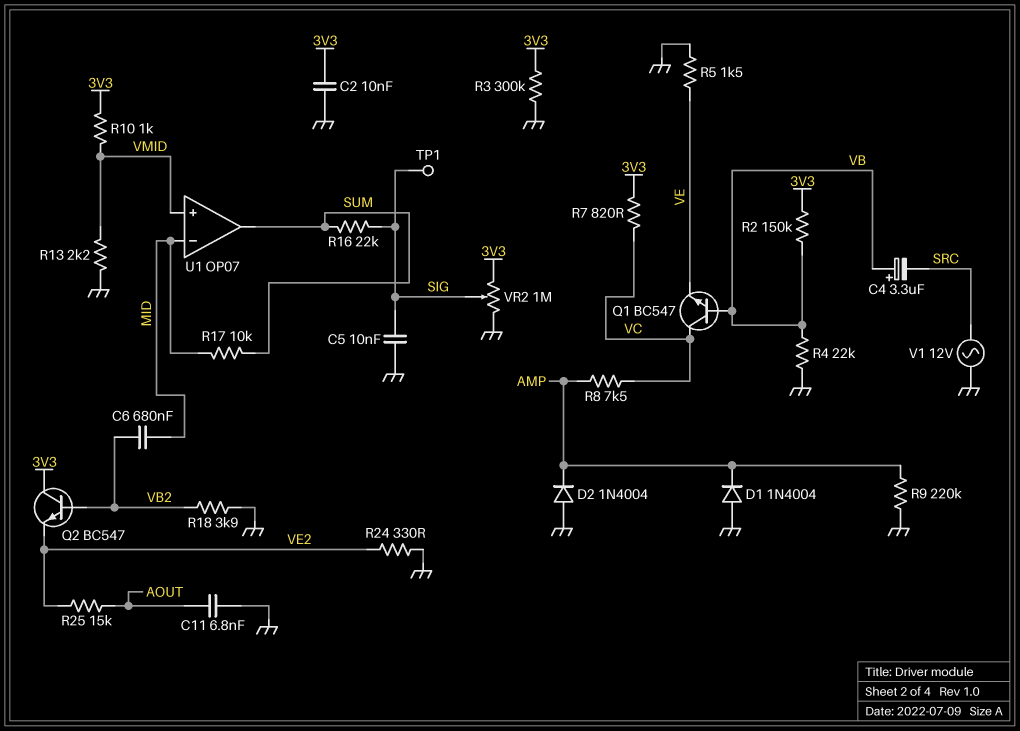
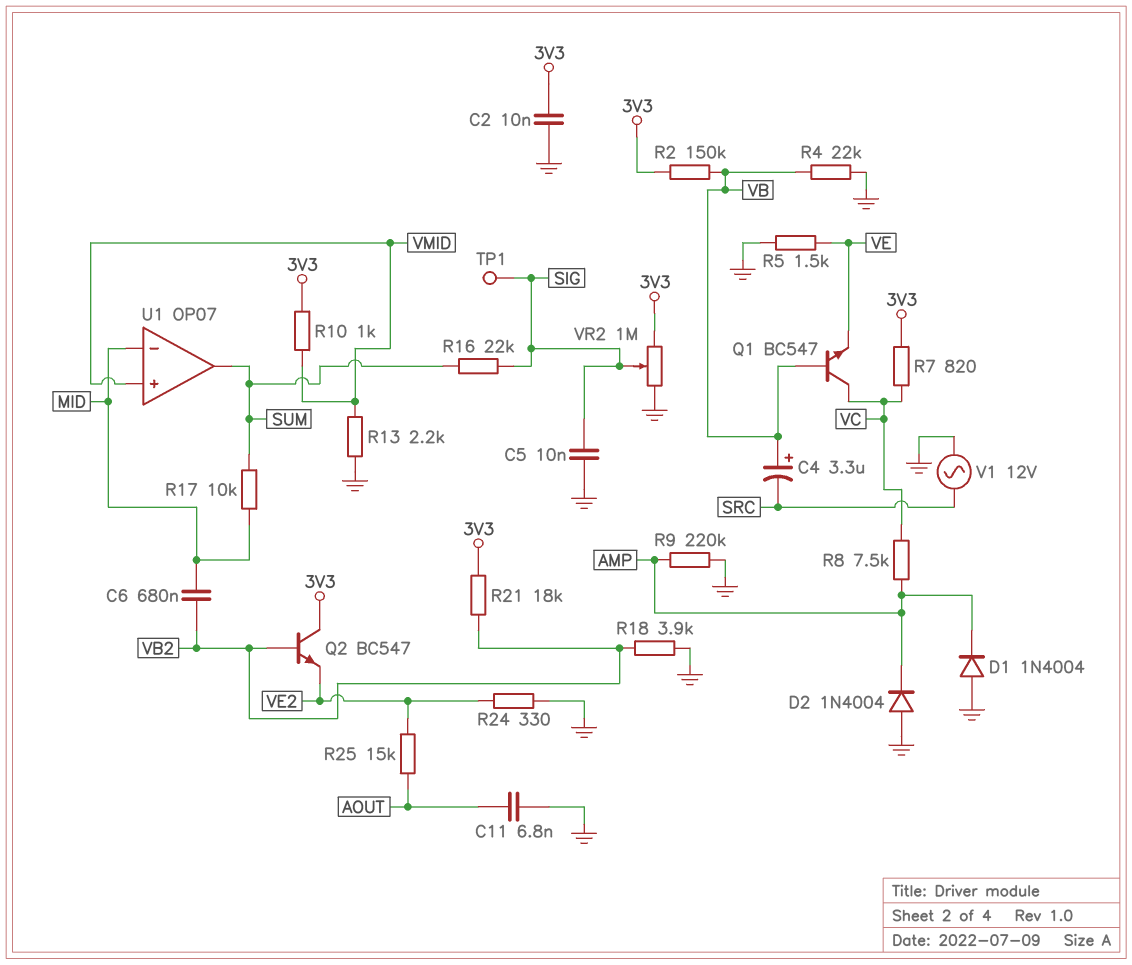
R3: 300k (3V3, GND) -> none
R21: none -> 18k (3V3, VB2)

